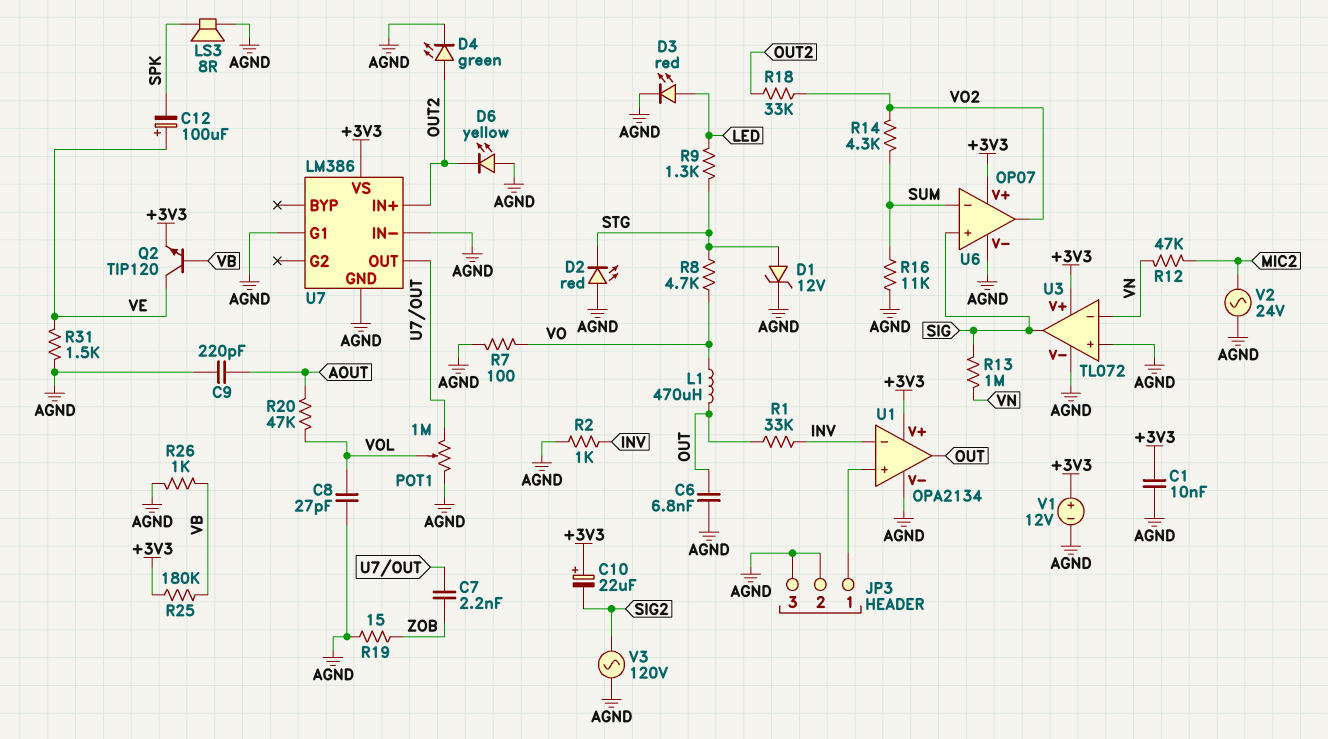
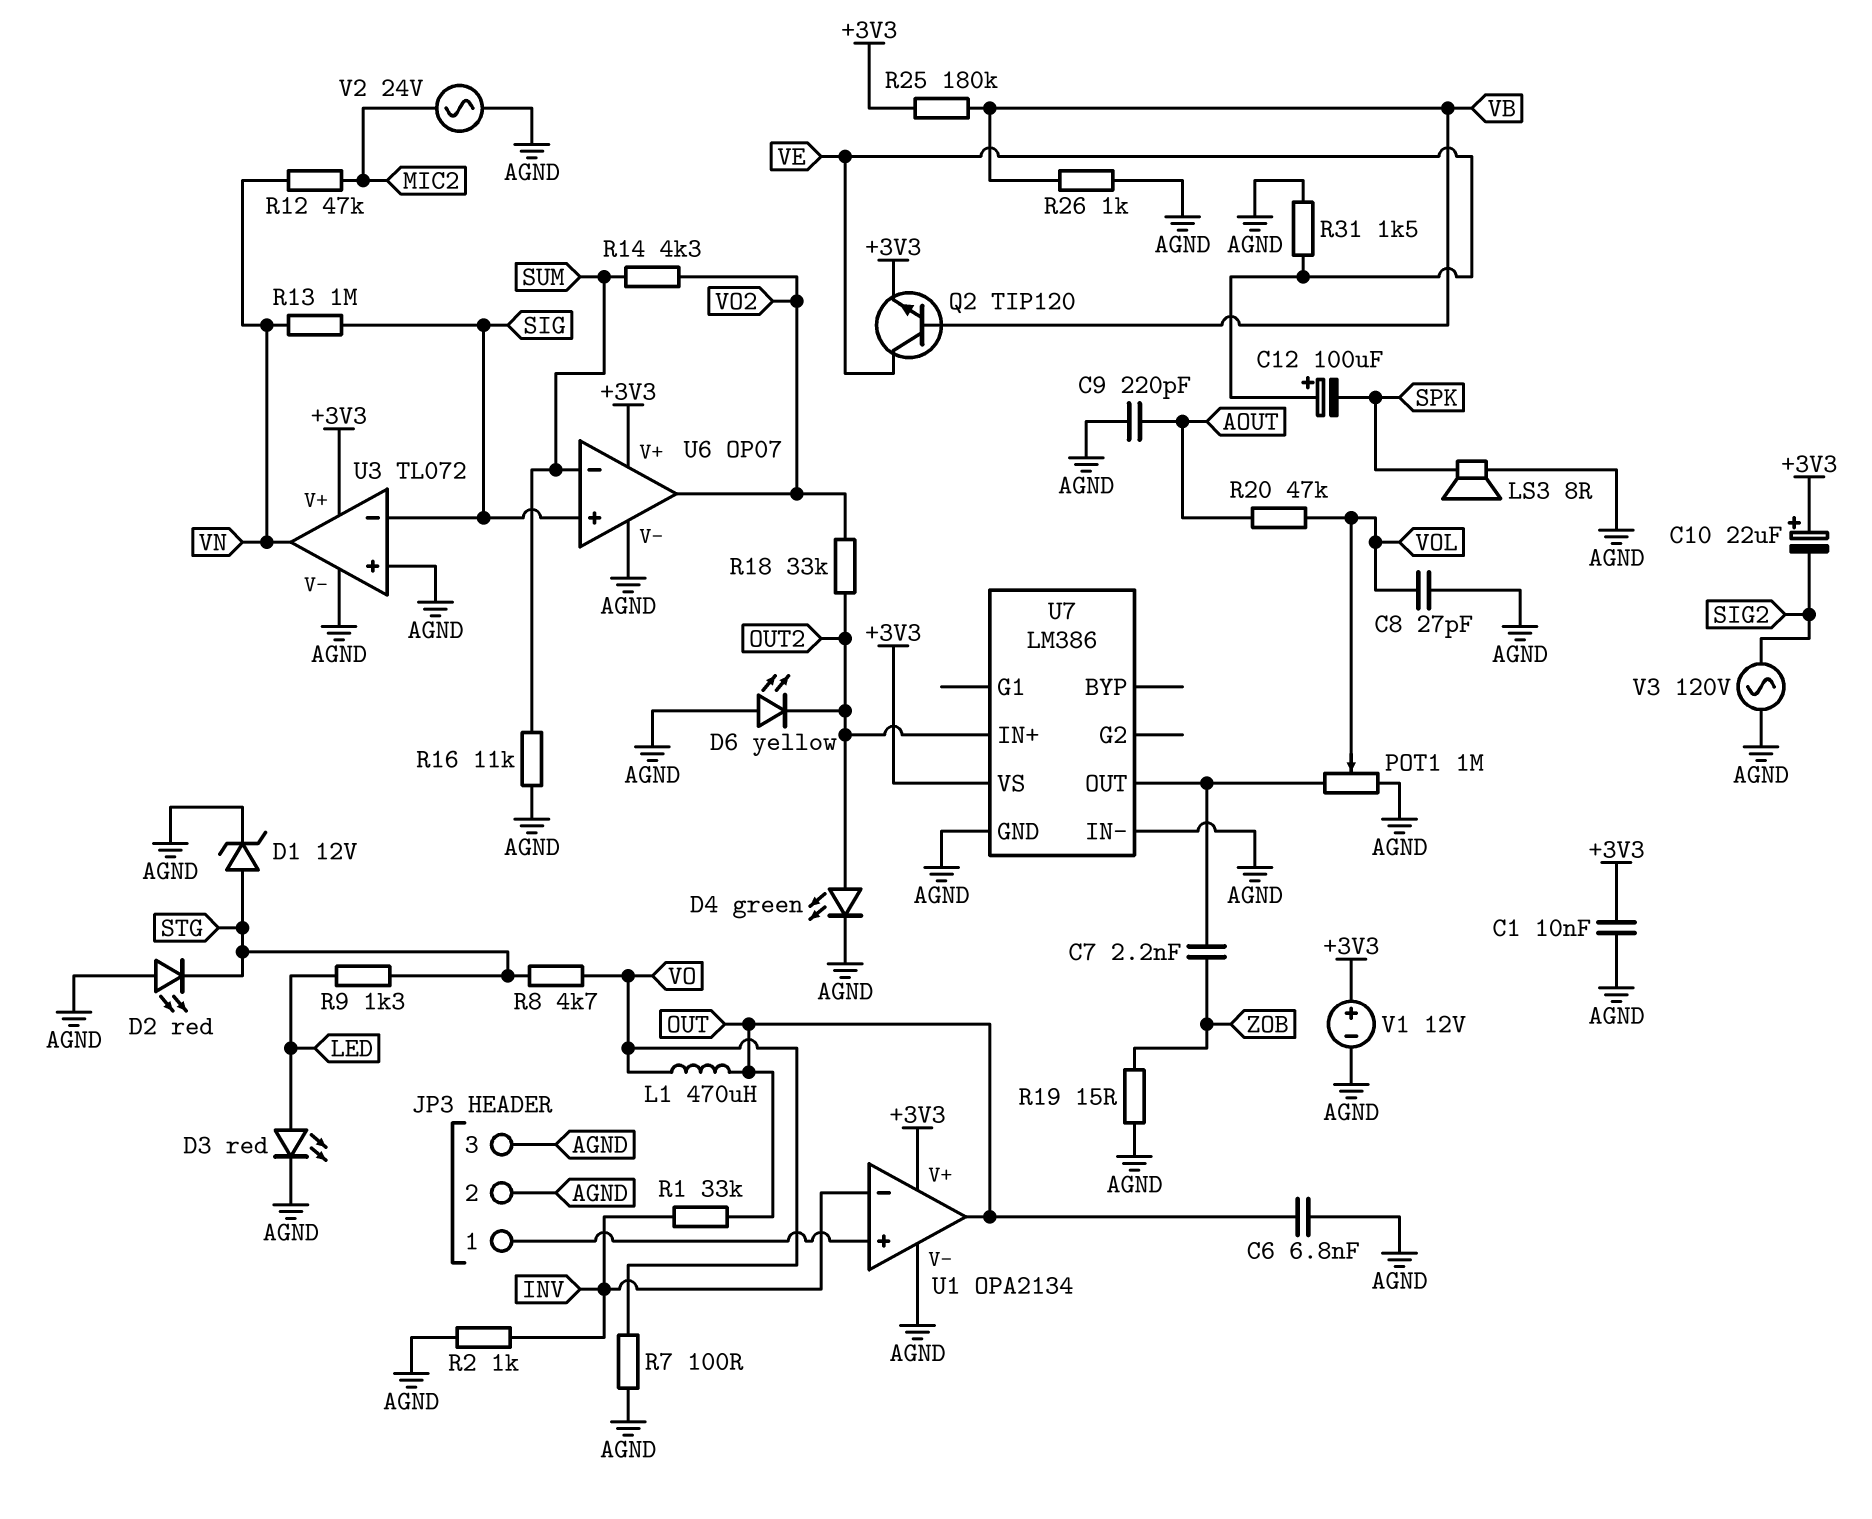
U3 pin in-: VN -> SIG
U3 pin out: SIG -> VN
U7 pin G1: AGND -> none

